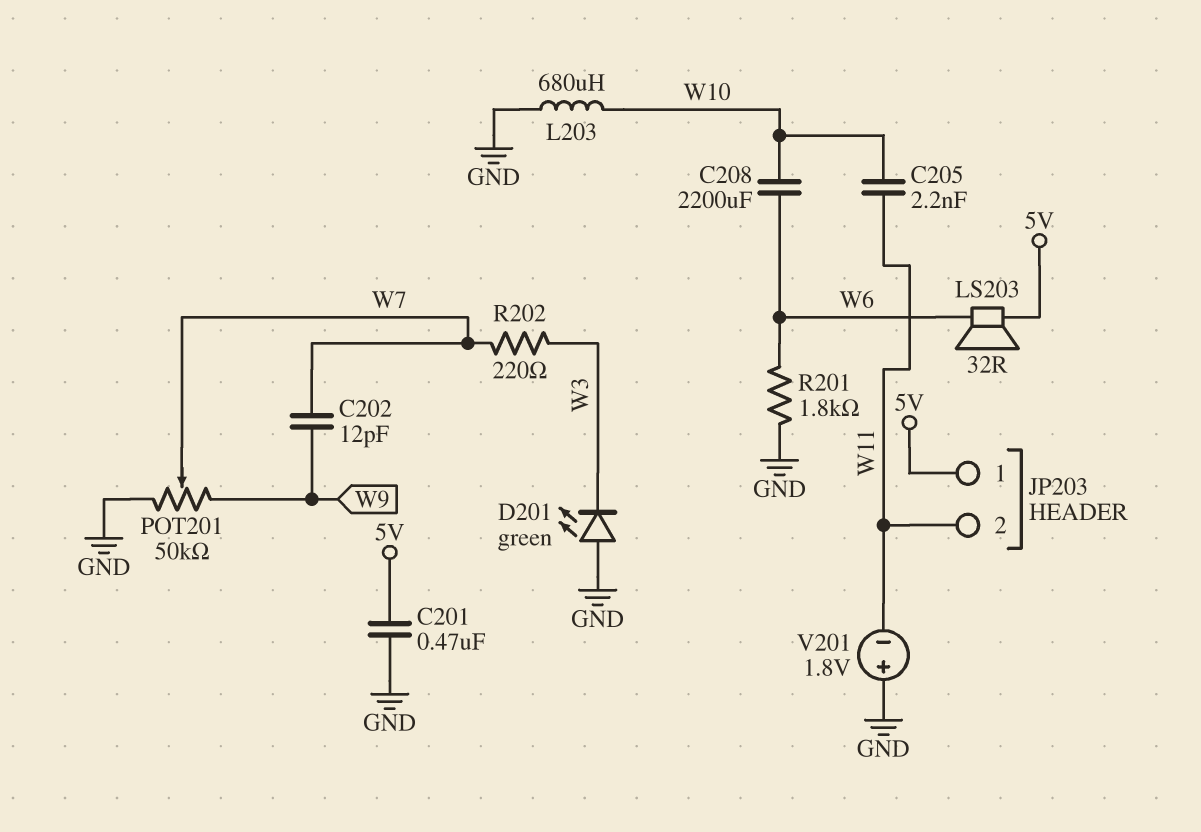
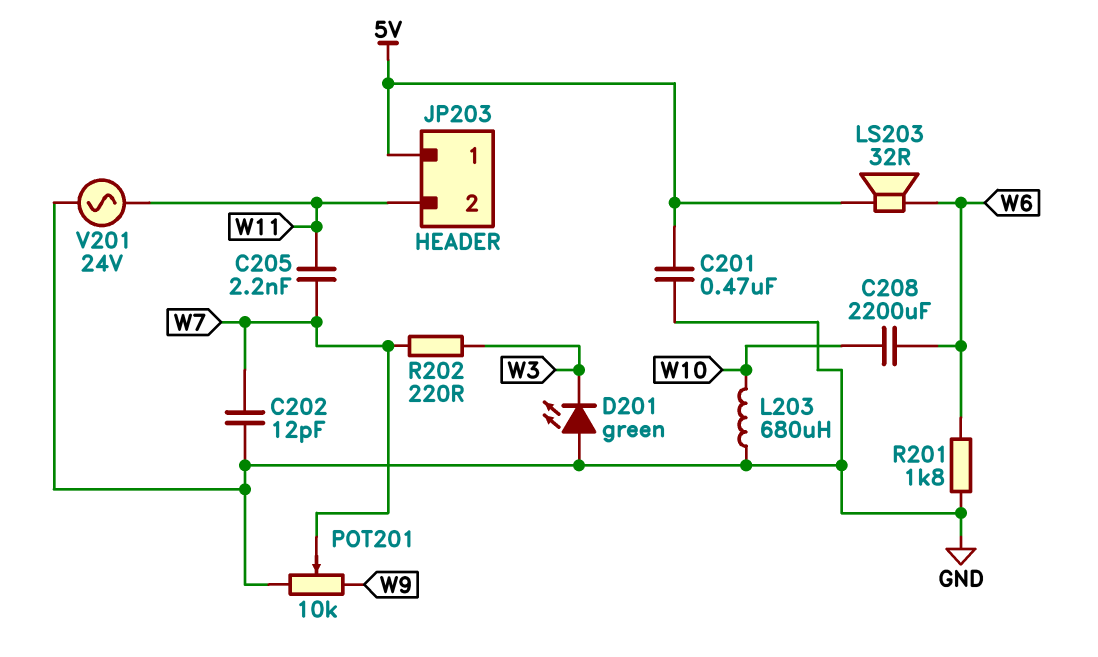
C202: 12pF (W7, W9) -> 12pF (GND, W7)
C205: 2.2nF (W10, W11) -> 2.2nF (W7, W11)
POT201: 50k (GND, W9, wiper W7) -> 10k (GND, W9, wiper W7)
V201: 1.8V (plus GND, minus W11) -> AC 24V (GND, W11)

